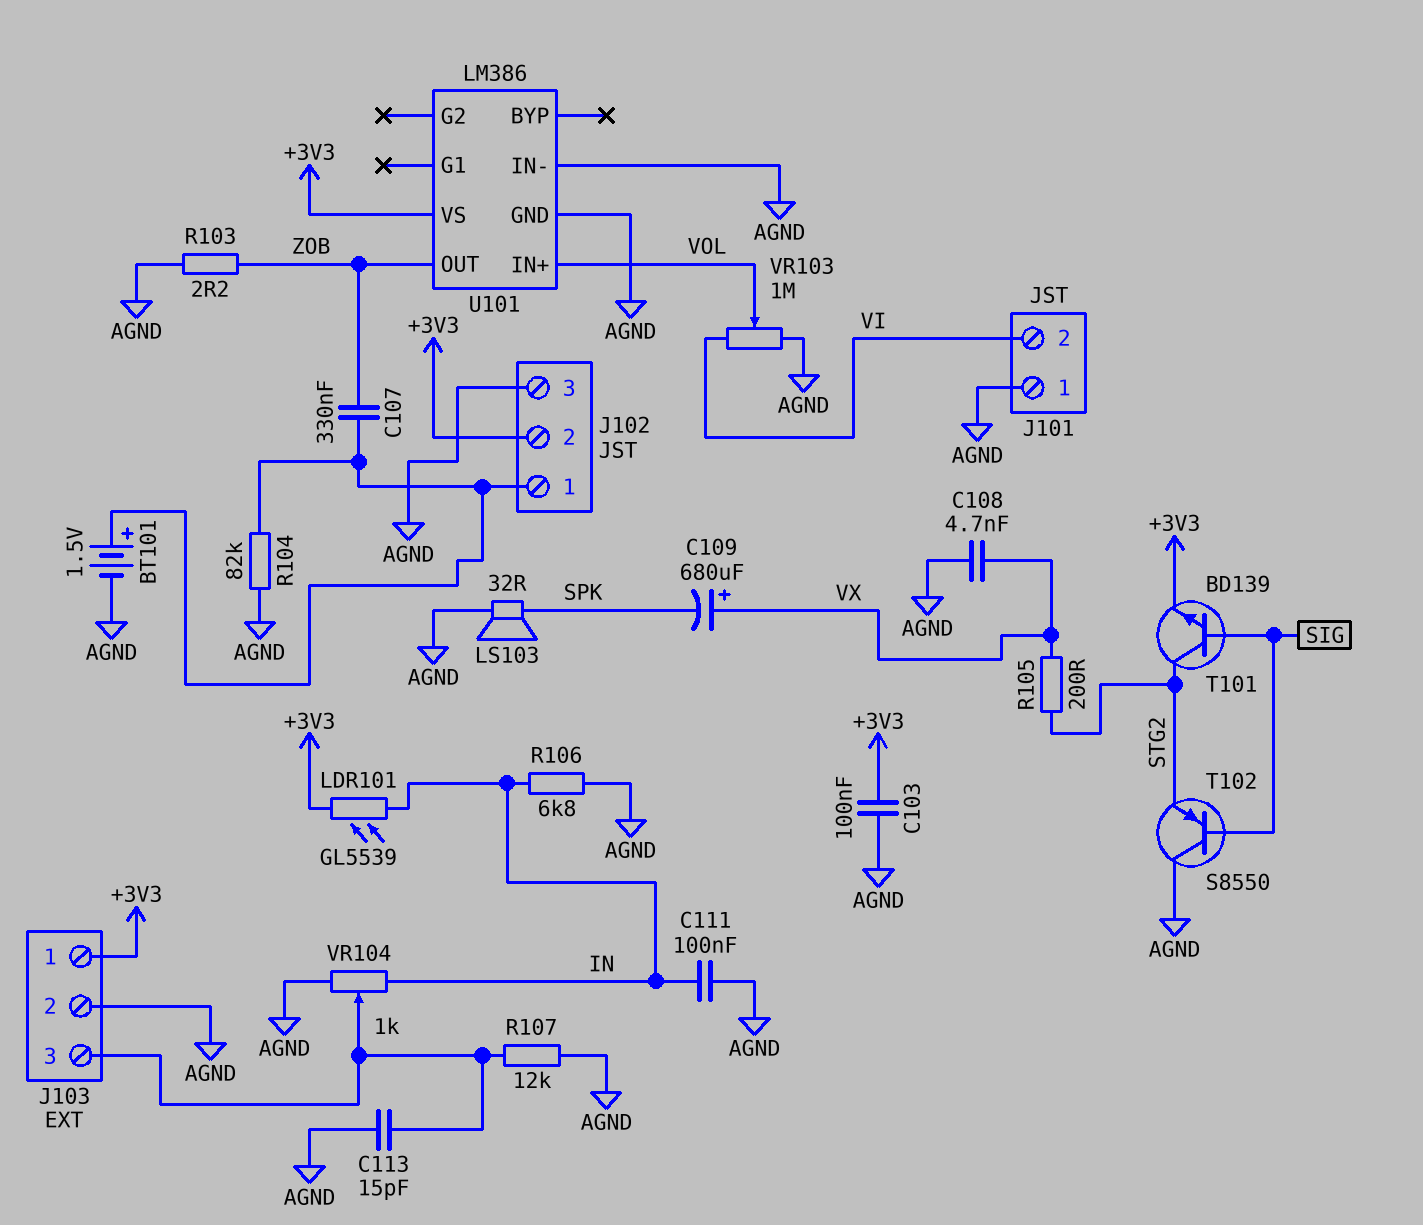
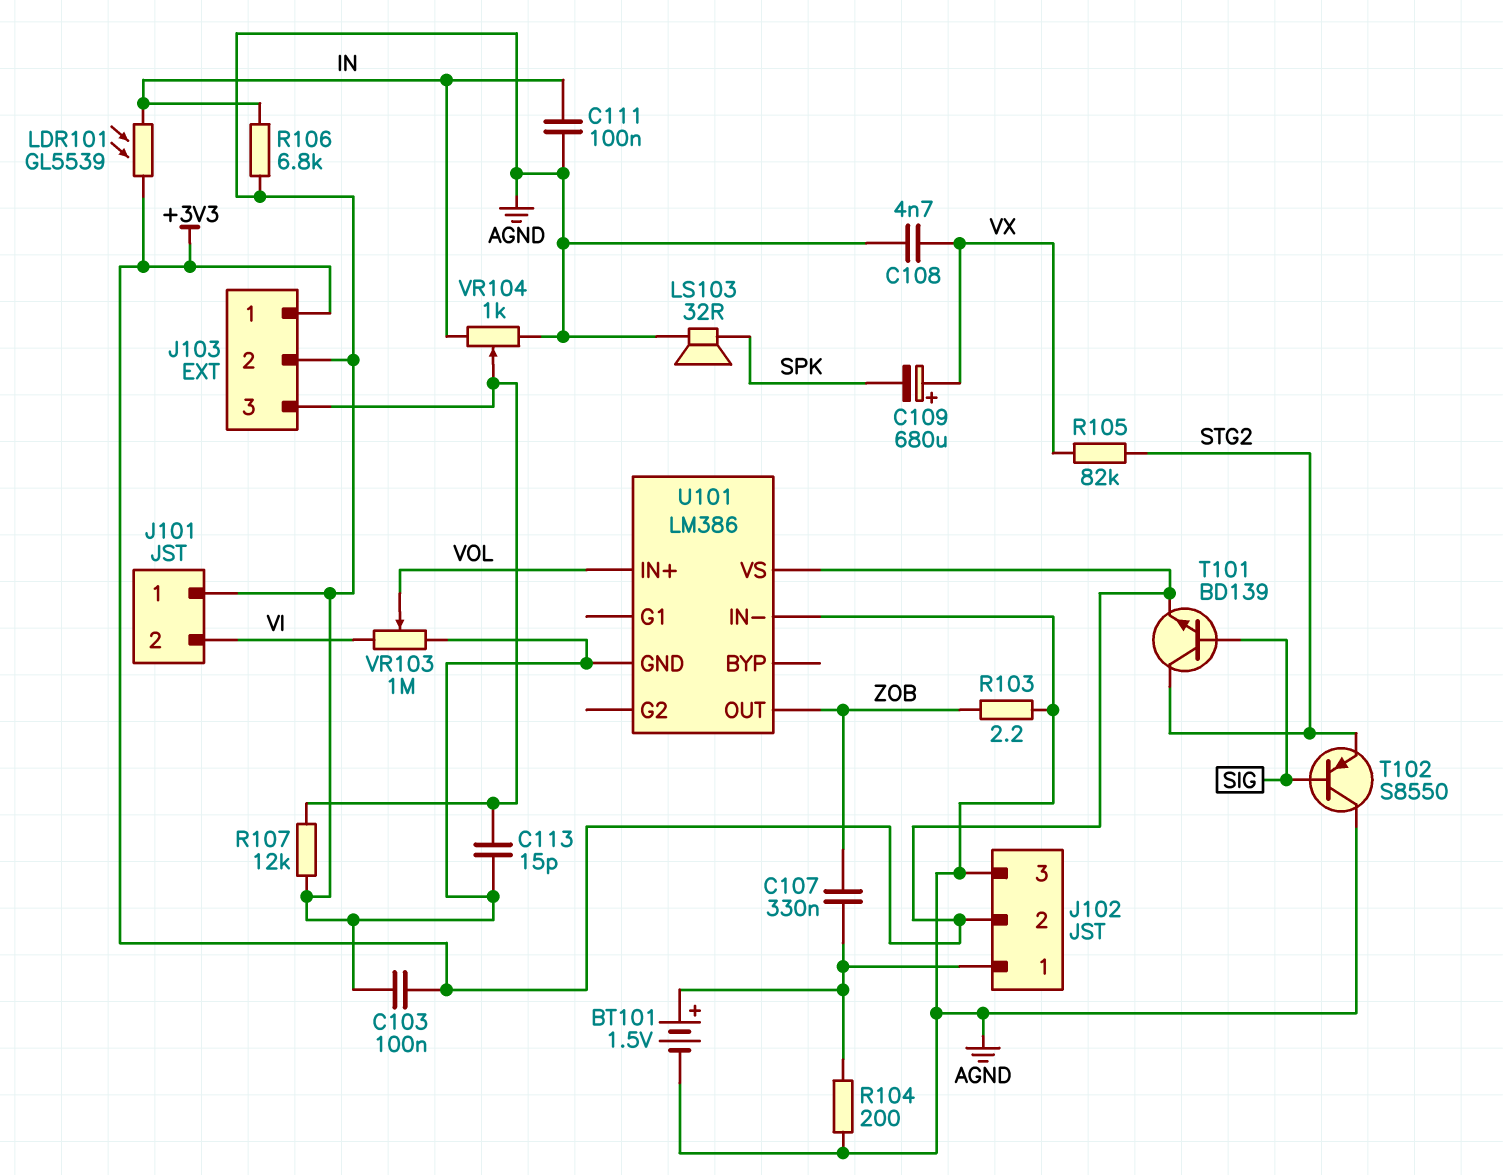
R104: 82k (AGND, J102/1) -> 200 (AGND, J102/1)
R105: 200 (STG2, VX) -> 82k (STG2, VX)

